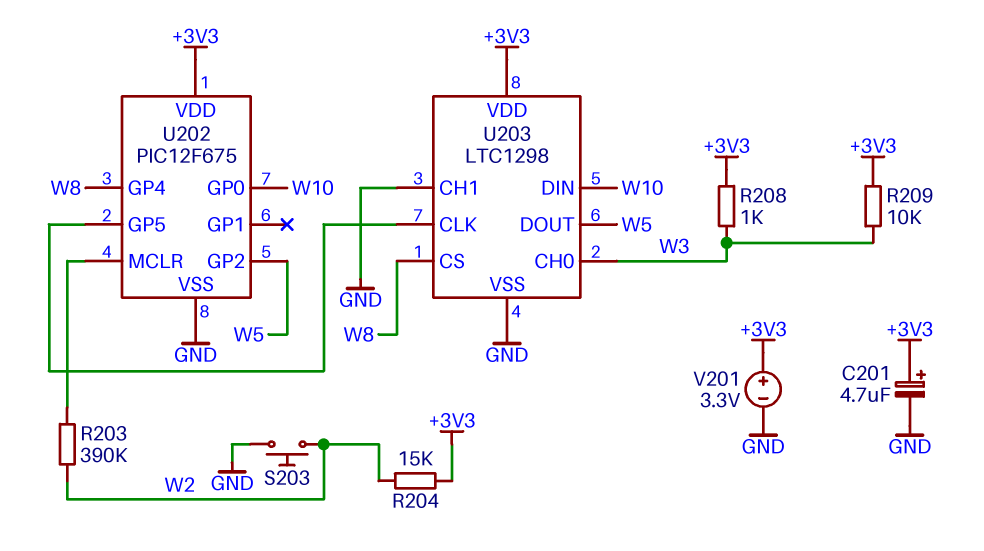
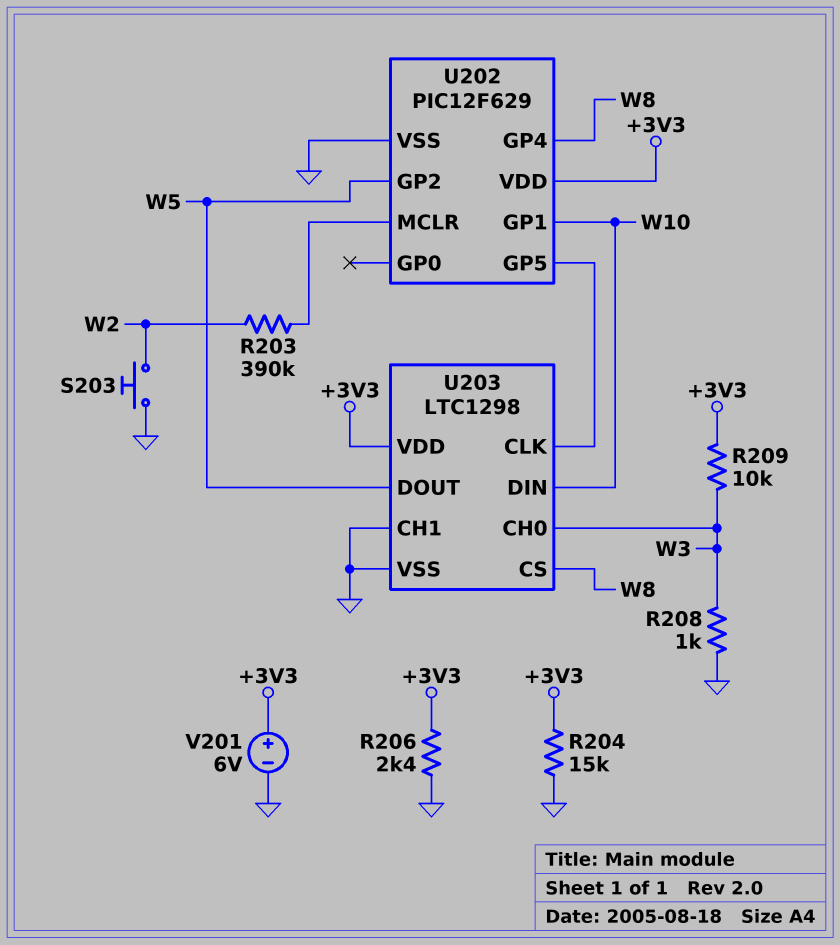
C201: 4.7uF (plus +3V3, minus GND) -> none
R204: 15k (+3V3, W2) -> 15k (+3V3, GND)
R206: none -> 2.4k (+3V3, GND)
R208: 1k (+3V3, W3) -> 1k (GND, W3)
U202: PIC12F675 -> PIC12F629
U202 pin GP0: W10 -> none
U202 pin GP1: none -> W10
V201: 3.3V (plus +3V3, minus GND) -> 6V (plus +3V3, minus GND)

